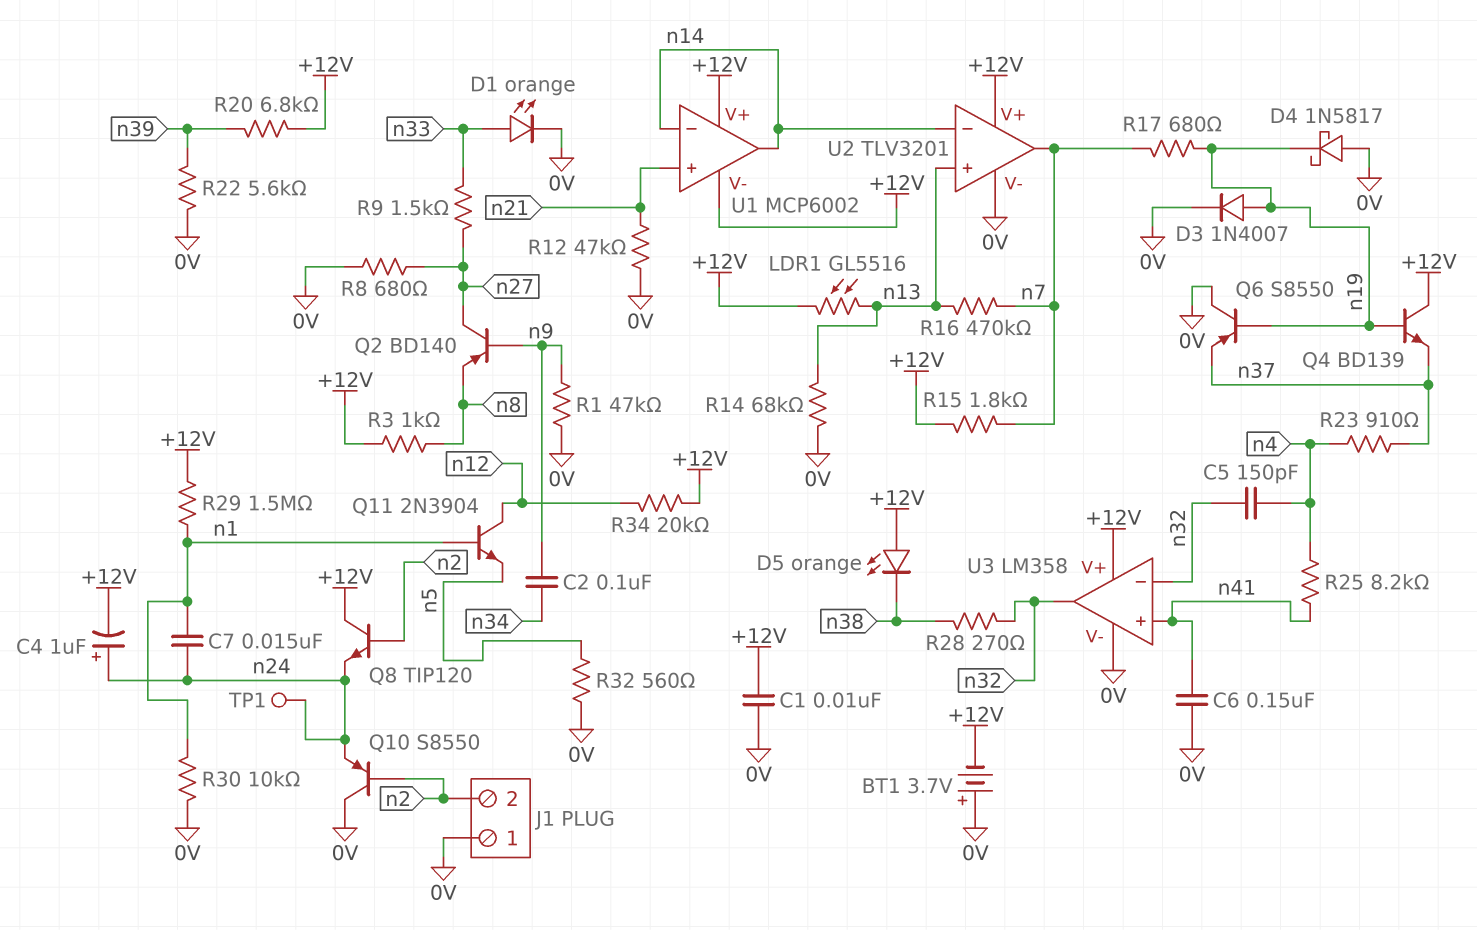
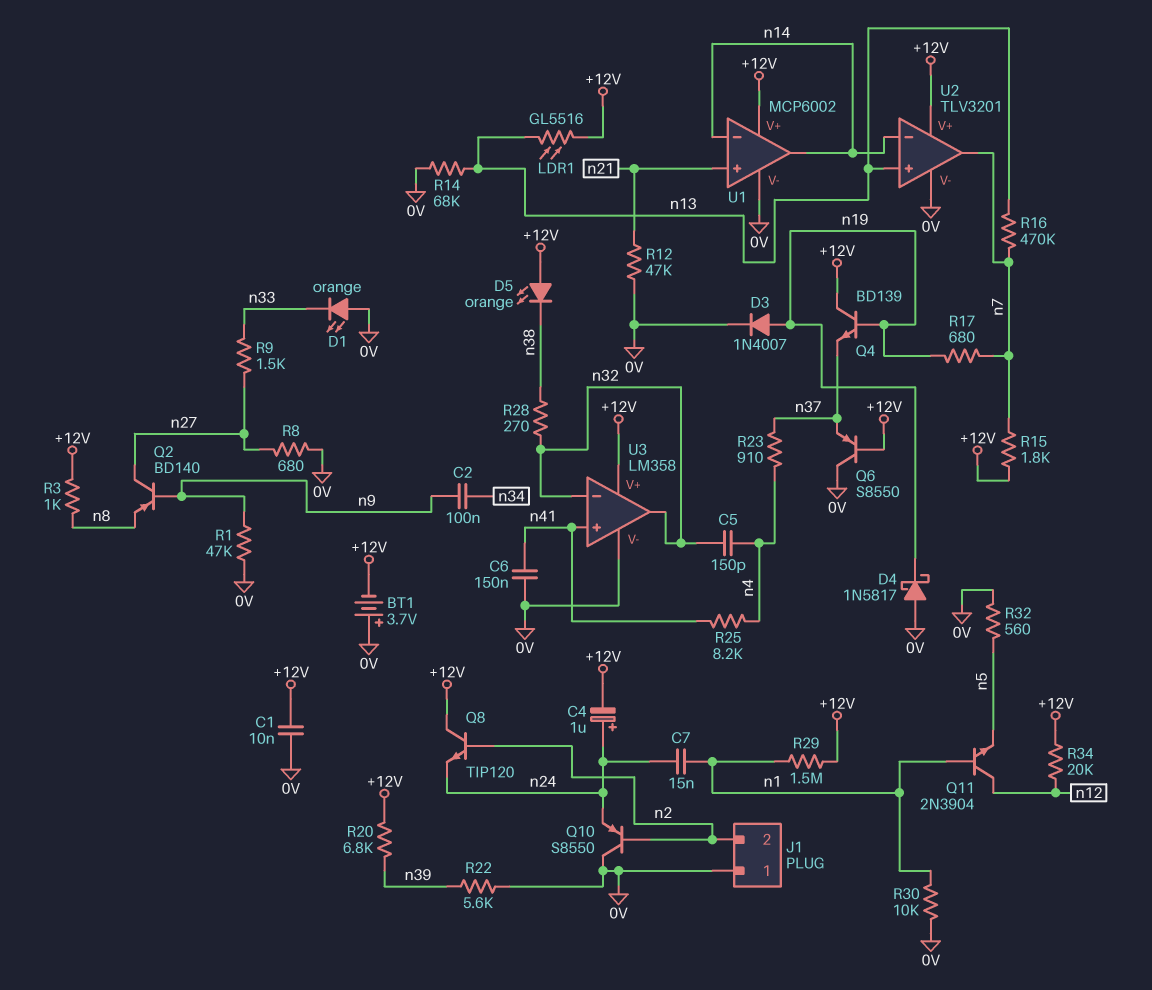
D1: LED orange (A n33, K 0V) -> LED orange (A 0V, K n33)
Q6: PNP S8550 (B n19, C 0V, E n37) -> PNP S8550 (B +12V, C 0V, E n37)
TP1: test point (n24) -> none
U1 pin V-: +12V -> 0V

